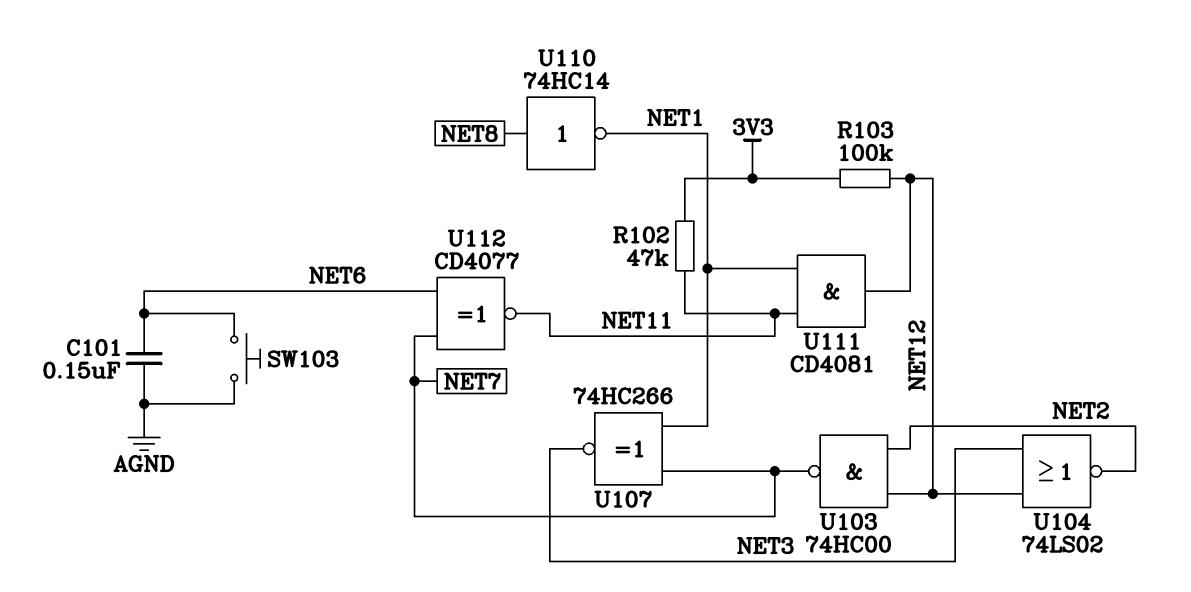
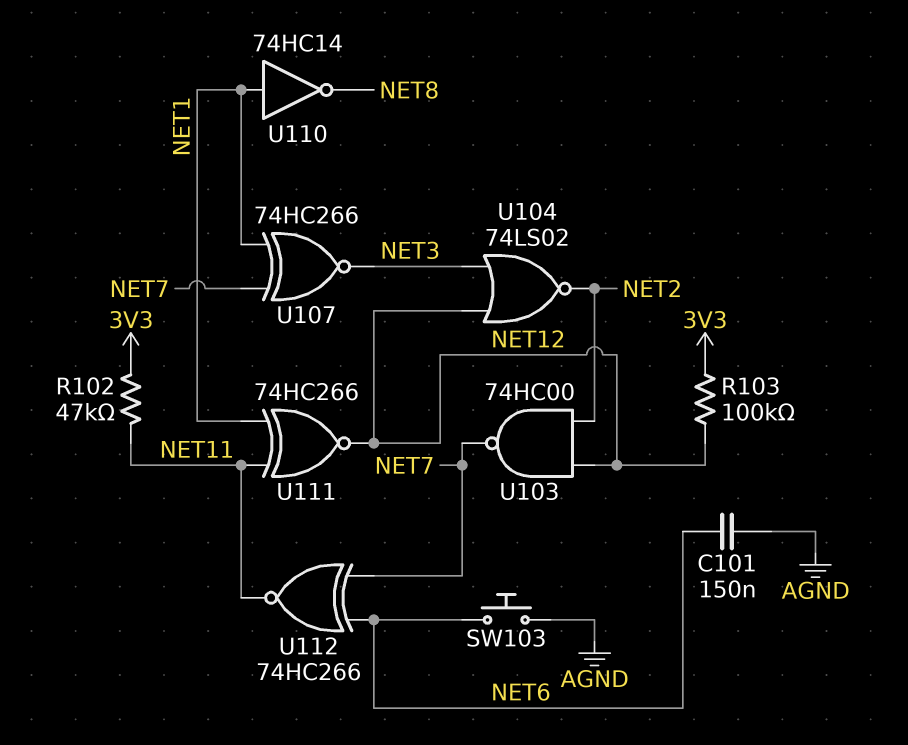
U110: NOT 74HC14 (in NET8, out NET1) -> NOT 74HC14 (in NET1, out NET8)
U111: AND CD4081 (in NET1, in NET11, out NET12) -> XNOR 74HC266 (in NET1, in NET11, out NET12)
U112: XNOR CD4077 (in NET6, in NET7, out NET11) -> XNOR 74HC266 (in NET6, in NET7, out NET11)

